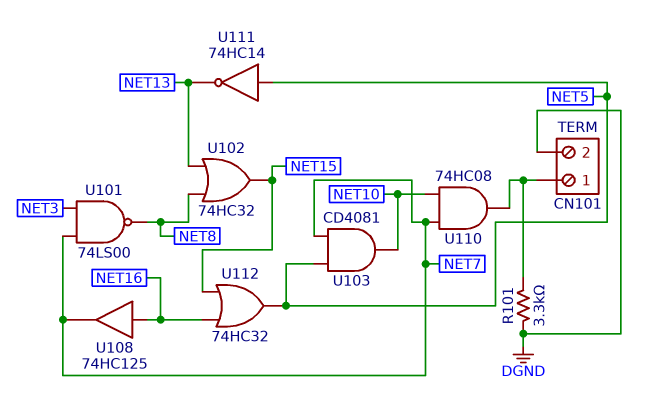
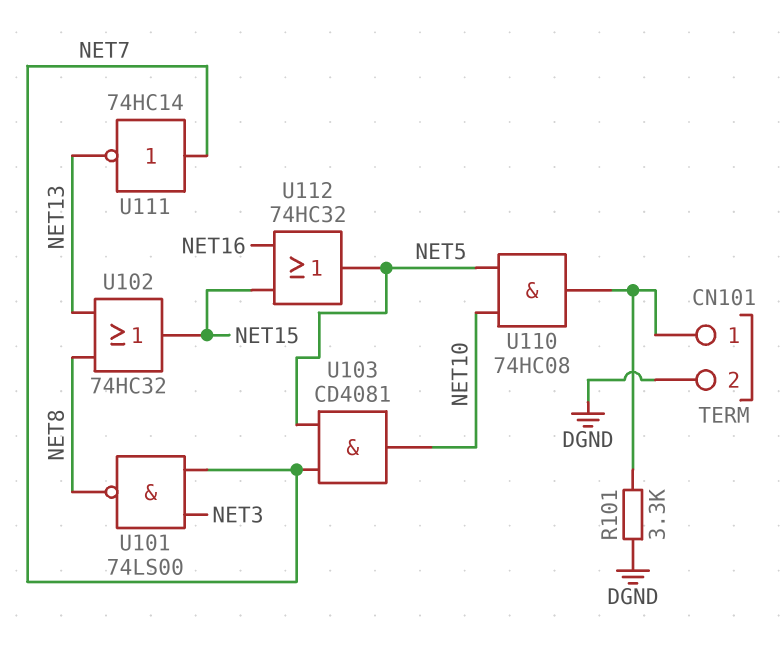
U108: buffer 74HC125 (in NET16, out NET7) -> none
U110: AND 74HC08 (in NET7, in NET10, out CN101/1) -> AND 74HC08 (in NET5, in NET10, out CN101/1)
U111: NOT 74HC14 (in NET5, out NET13) -> NOT 74HC14 (in NET7, out NET13)

